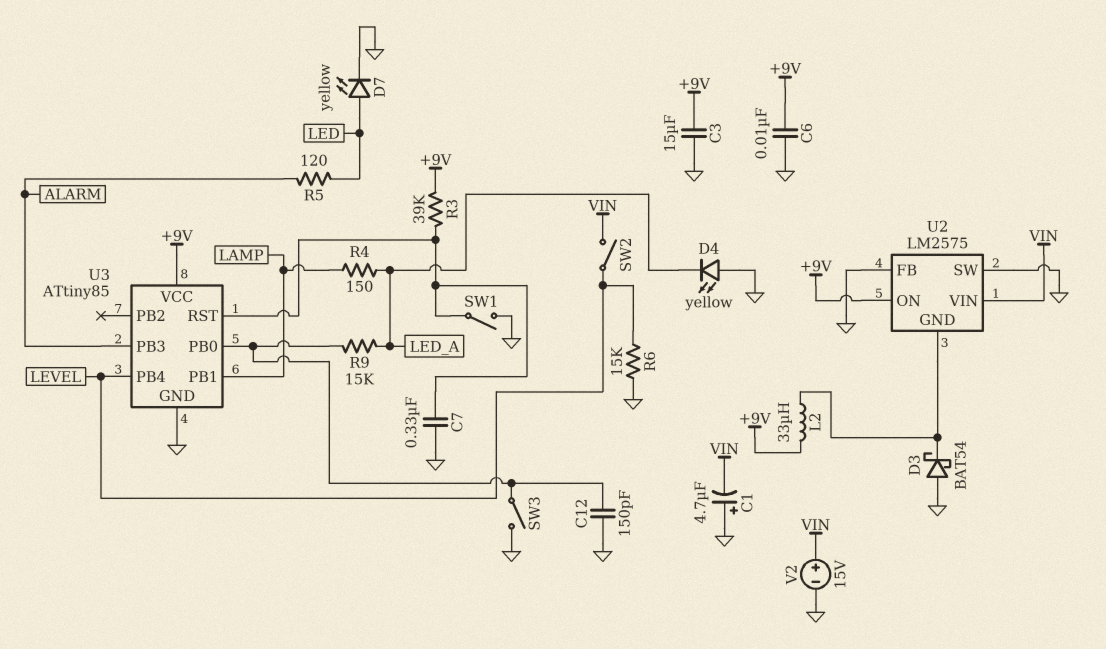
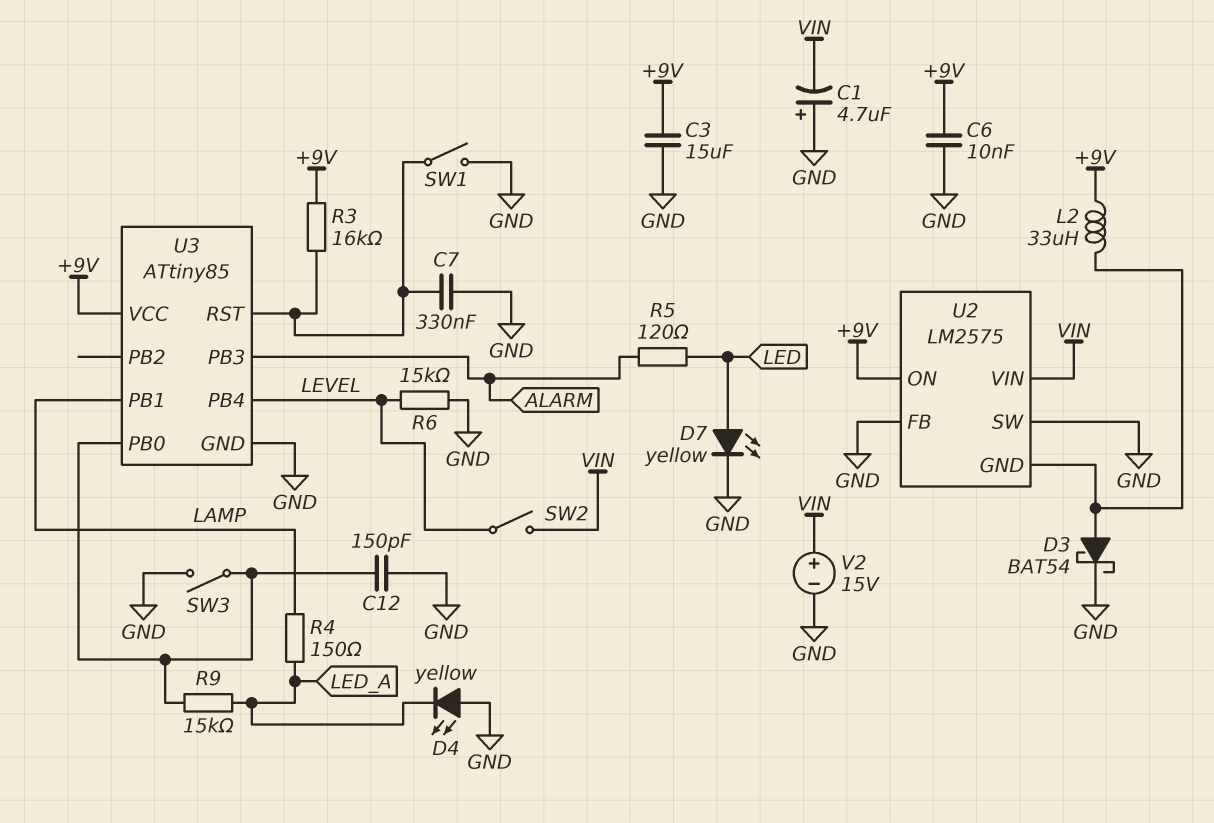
D3: schottky BAT54 (A GND, K U2/GND) -> schottky BAT54 (A U2/GND, K GND)
R3: 39k (+9V, U3/RST) -> 16k (+9V, U3/RST)

